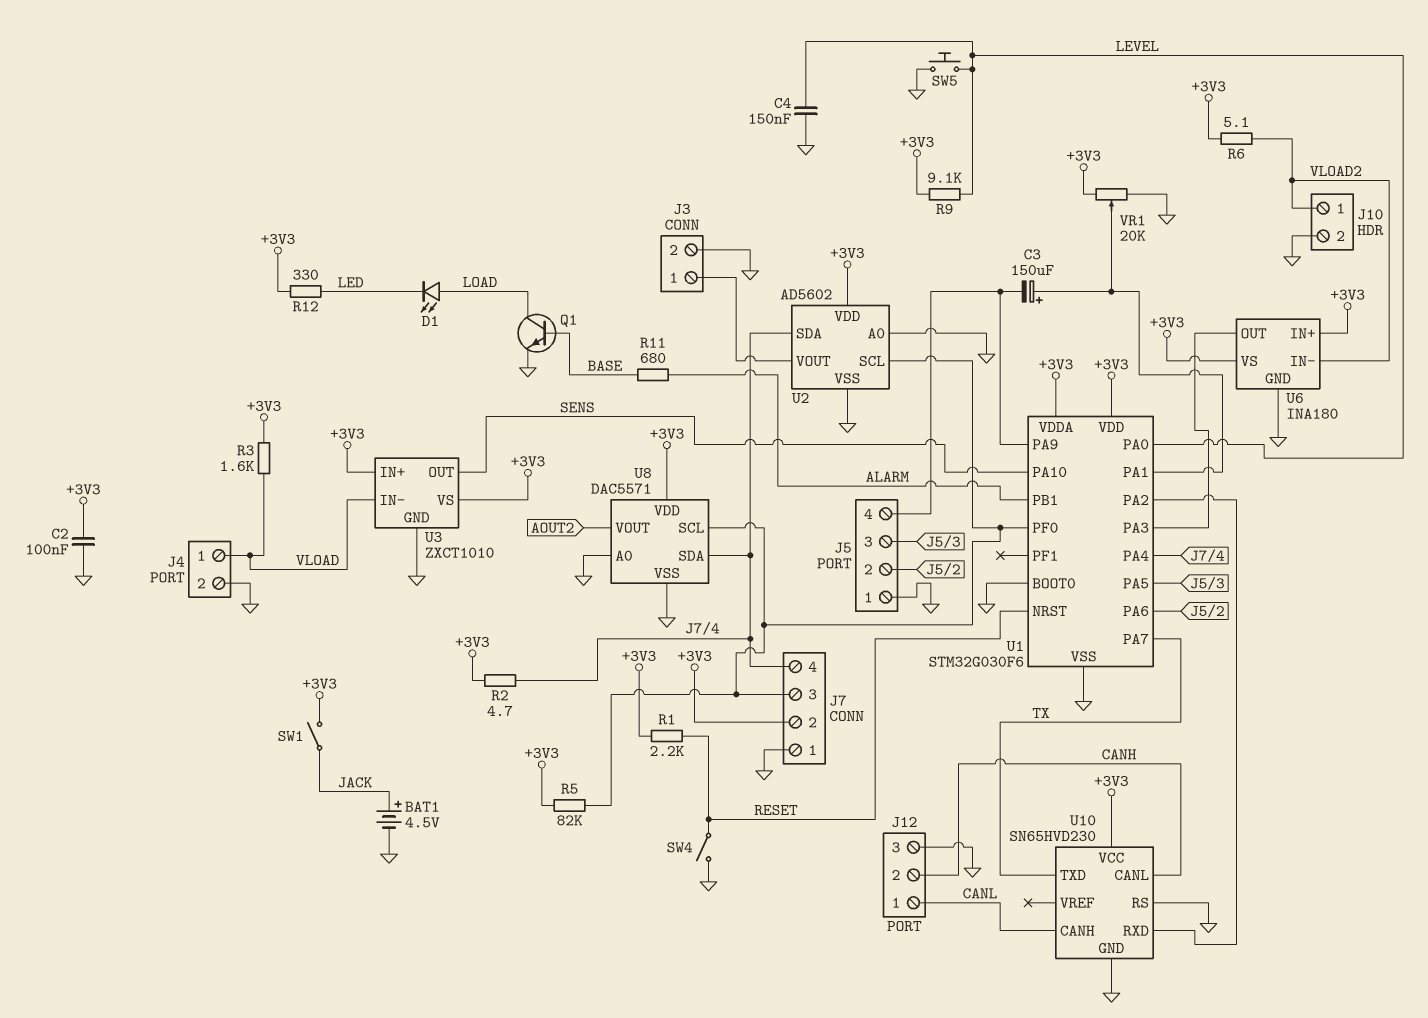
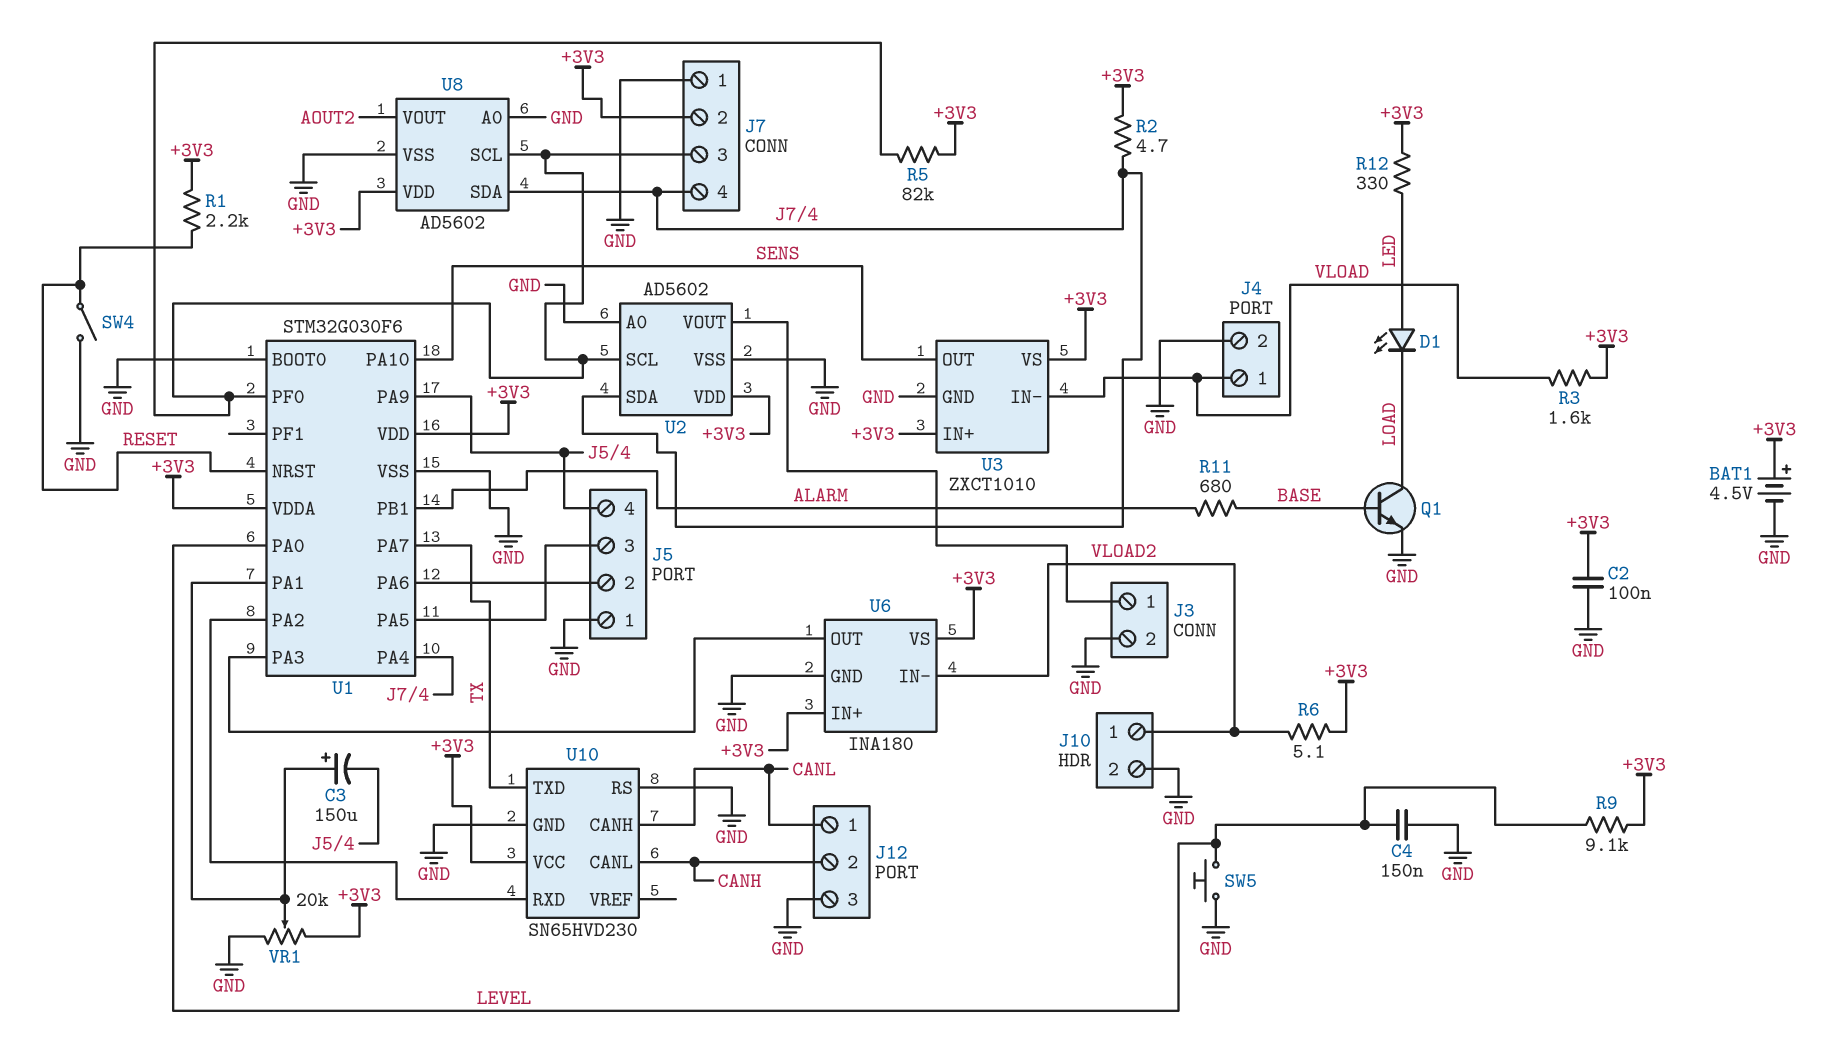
BAT1: 4.5V (plus JACK, minus GND) -> 4.5V (plus +3V3, minus GND)
D1: LED (A LOAD, K LED) -> LED (A LED, K LOAD)
SW1: switch (+3V3, JACK) -> none
U8: DAC5571 -> AD5602

